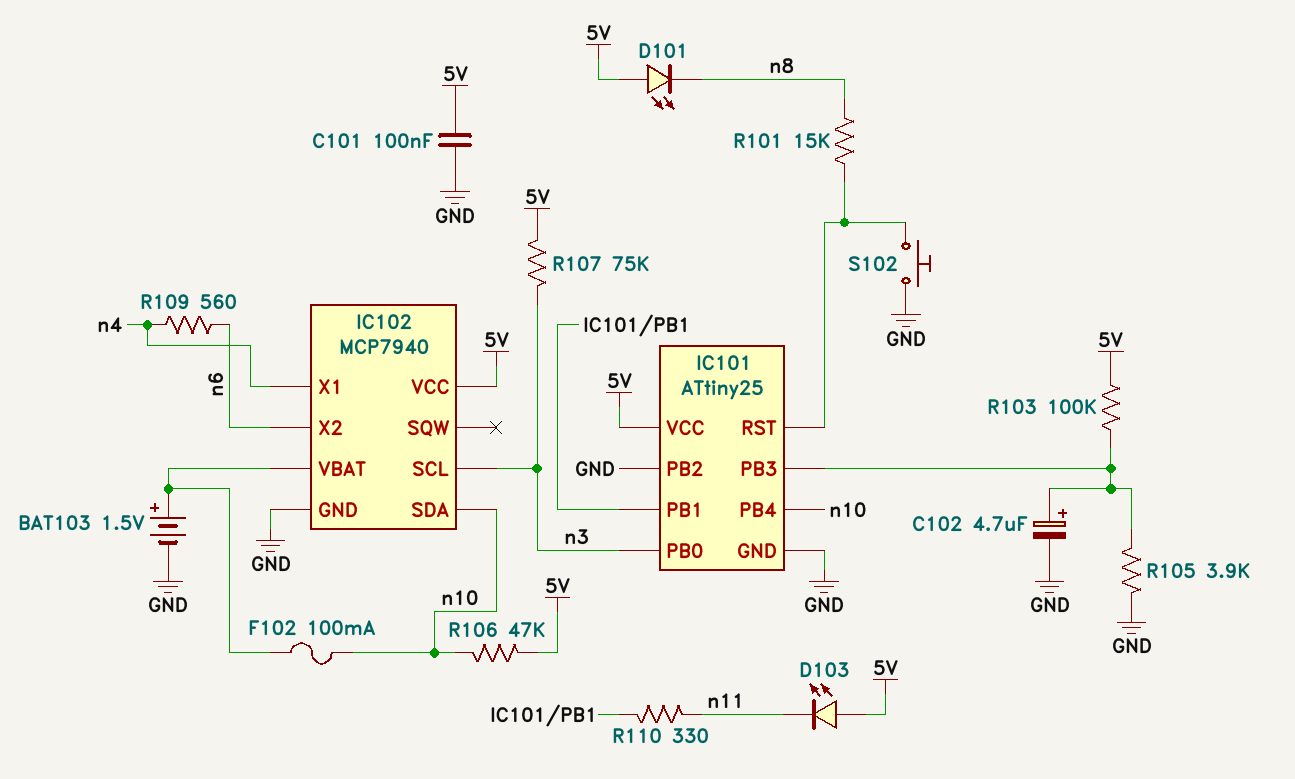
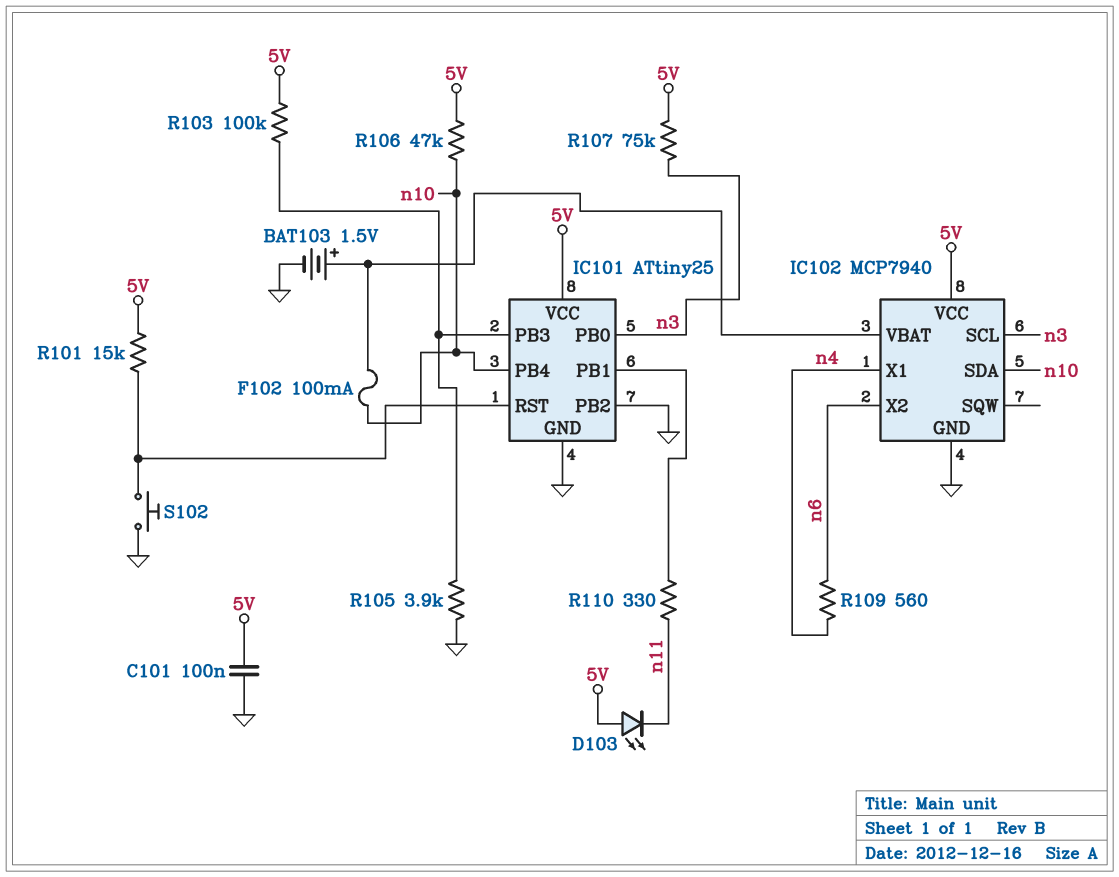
C102: 4.7uF (plus IC101/PB3, minus GND) -> none
D101: LED (A 5V, K n8) -> none
R101: 15k (IC101/RST, n8) -> 15k (5V, IC101/RST)

